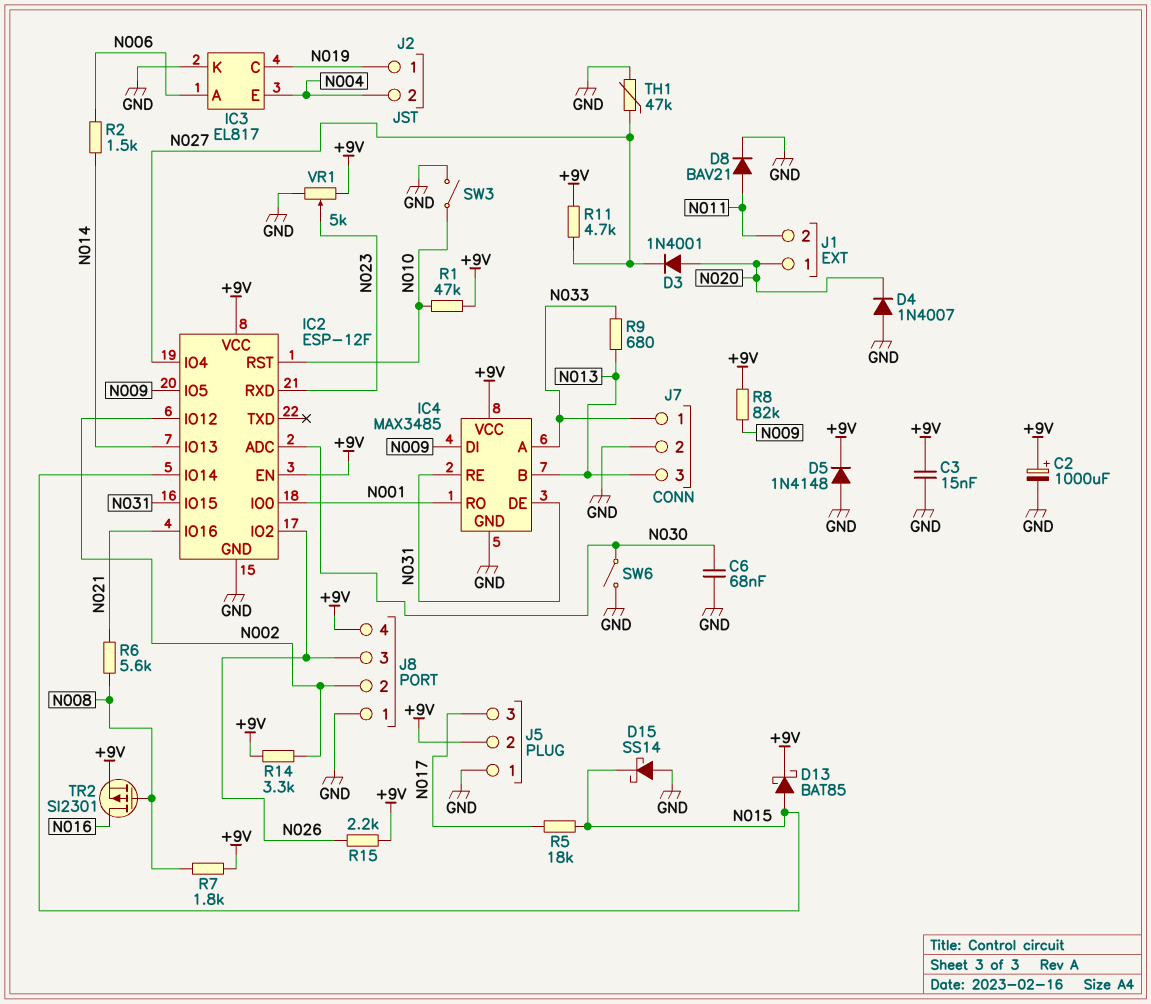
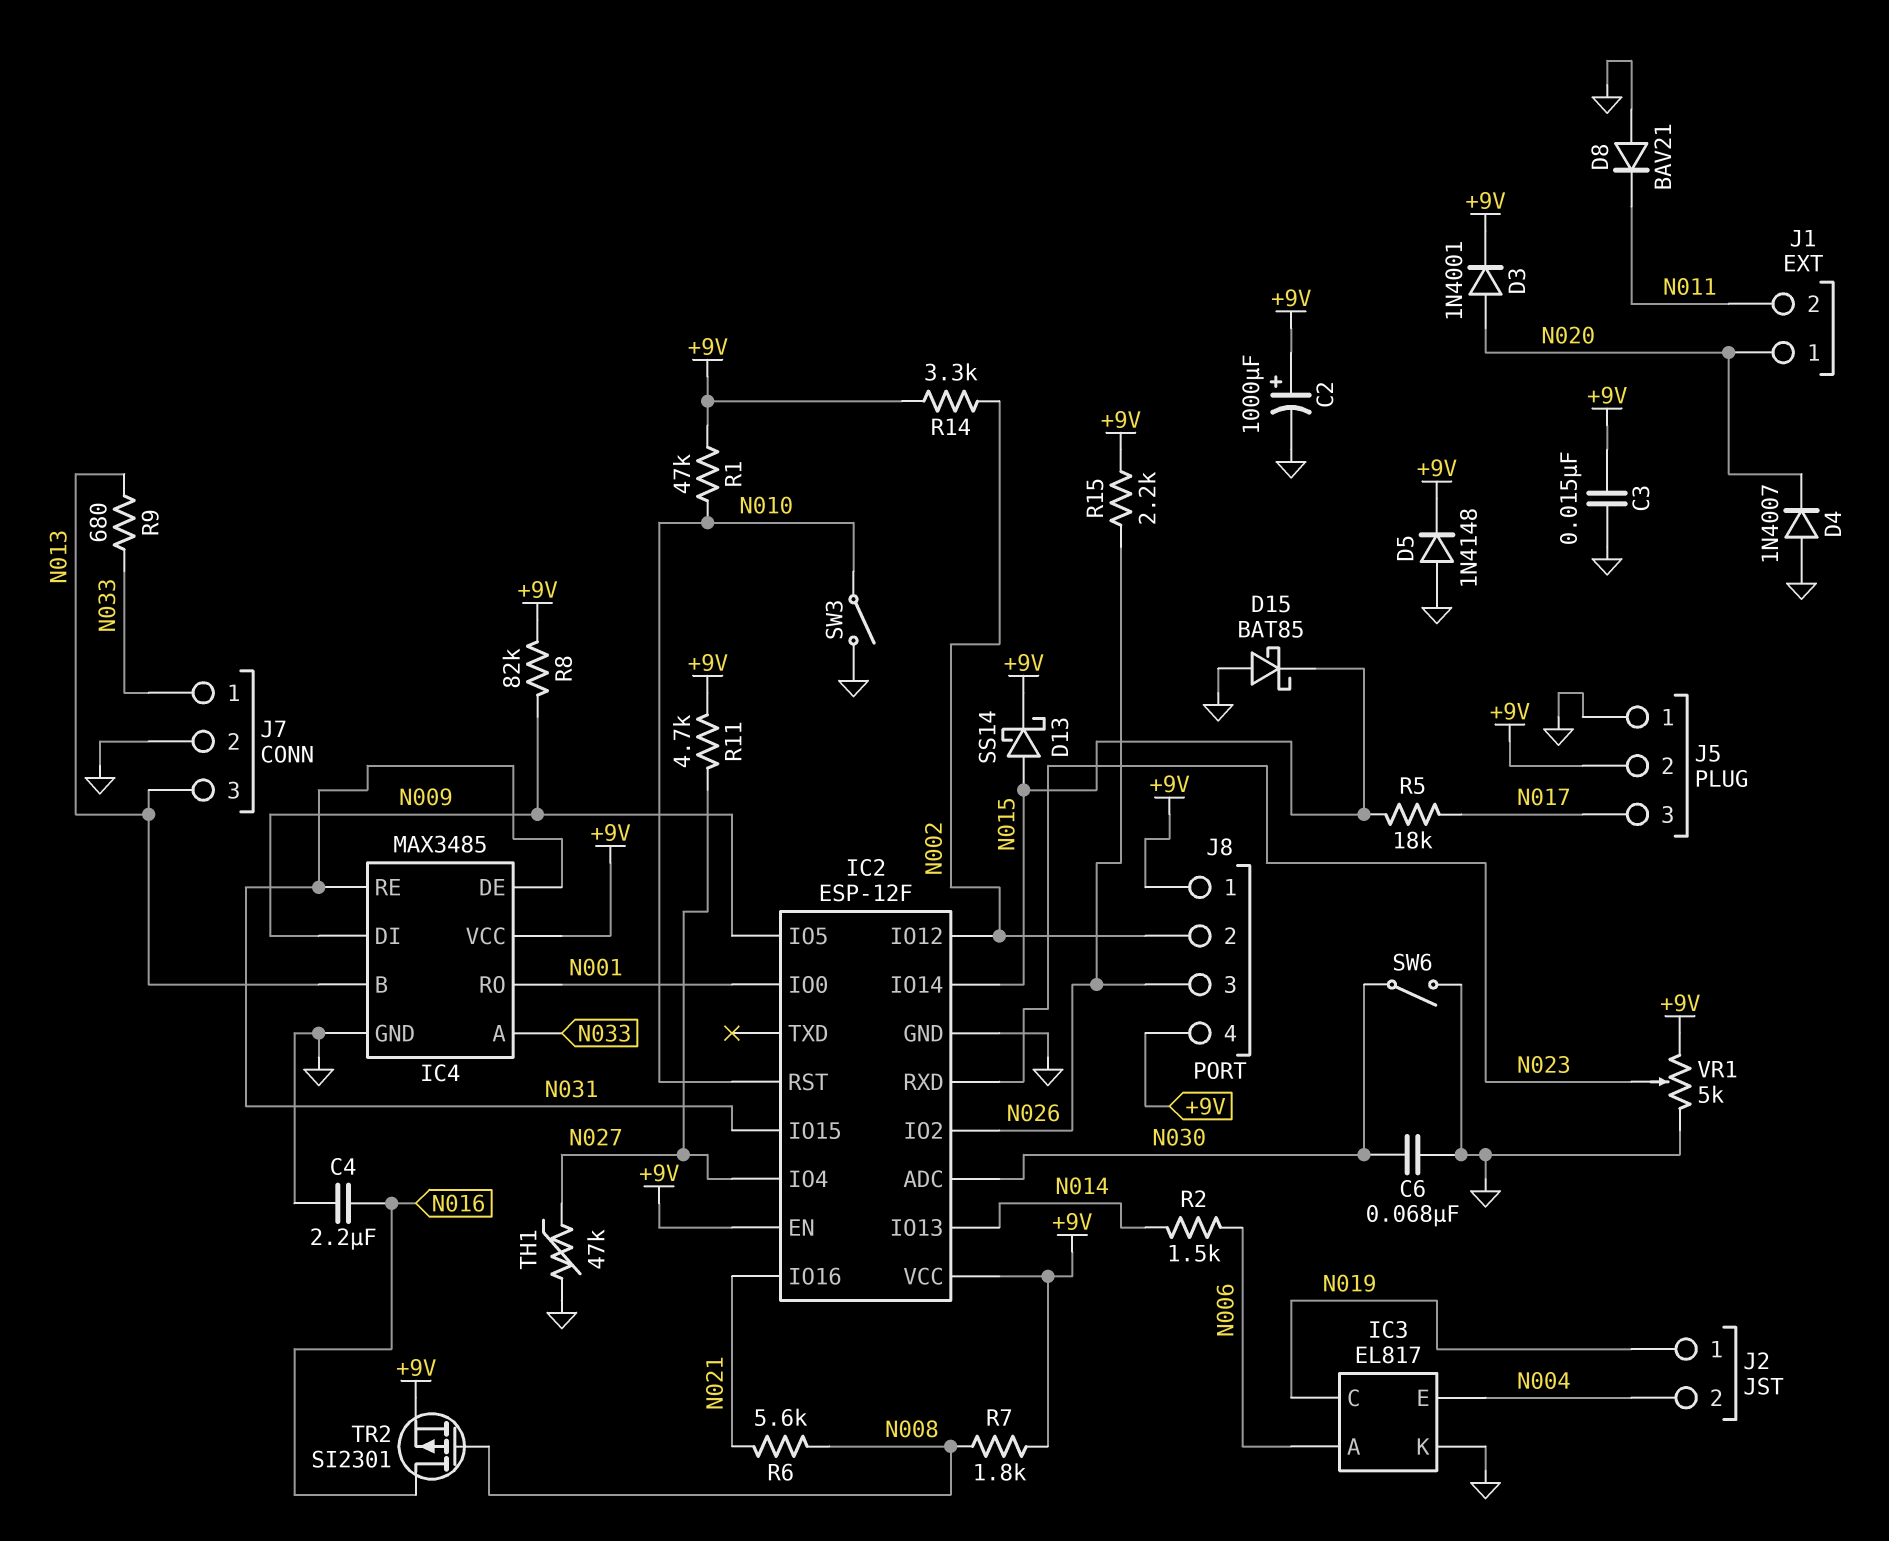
C4: none -> 2.2uF (GND, N016)
D3: diode 1N4001 (A N020, K N027) -> diode 1N4001 (A N020, K +9V)
D8: diode BAV21 (A N011, K GND) -> diode BAV21 (A GND, K N011)
D13: schottky BAT85 (A N015, K +9V) -> schottky SS14 (A N015, K +9V)
D15: schottky SS14 (A GND, K N015) -> schottky BAT85 (A GND, K N015)
J8 pin 1: GND -> +9V

